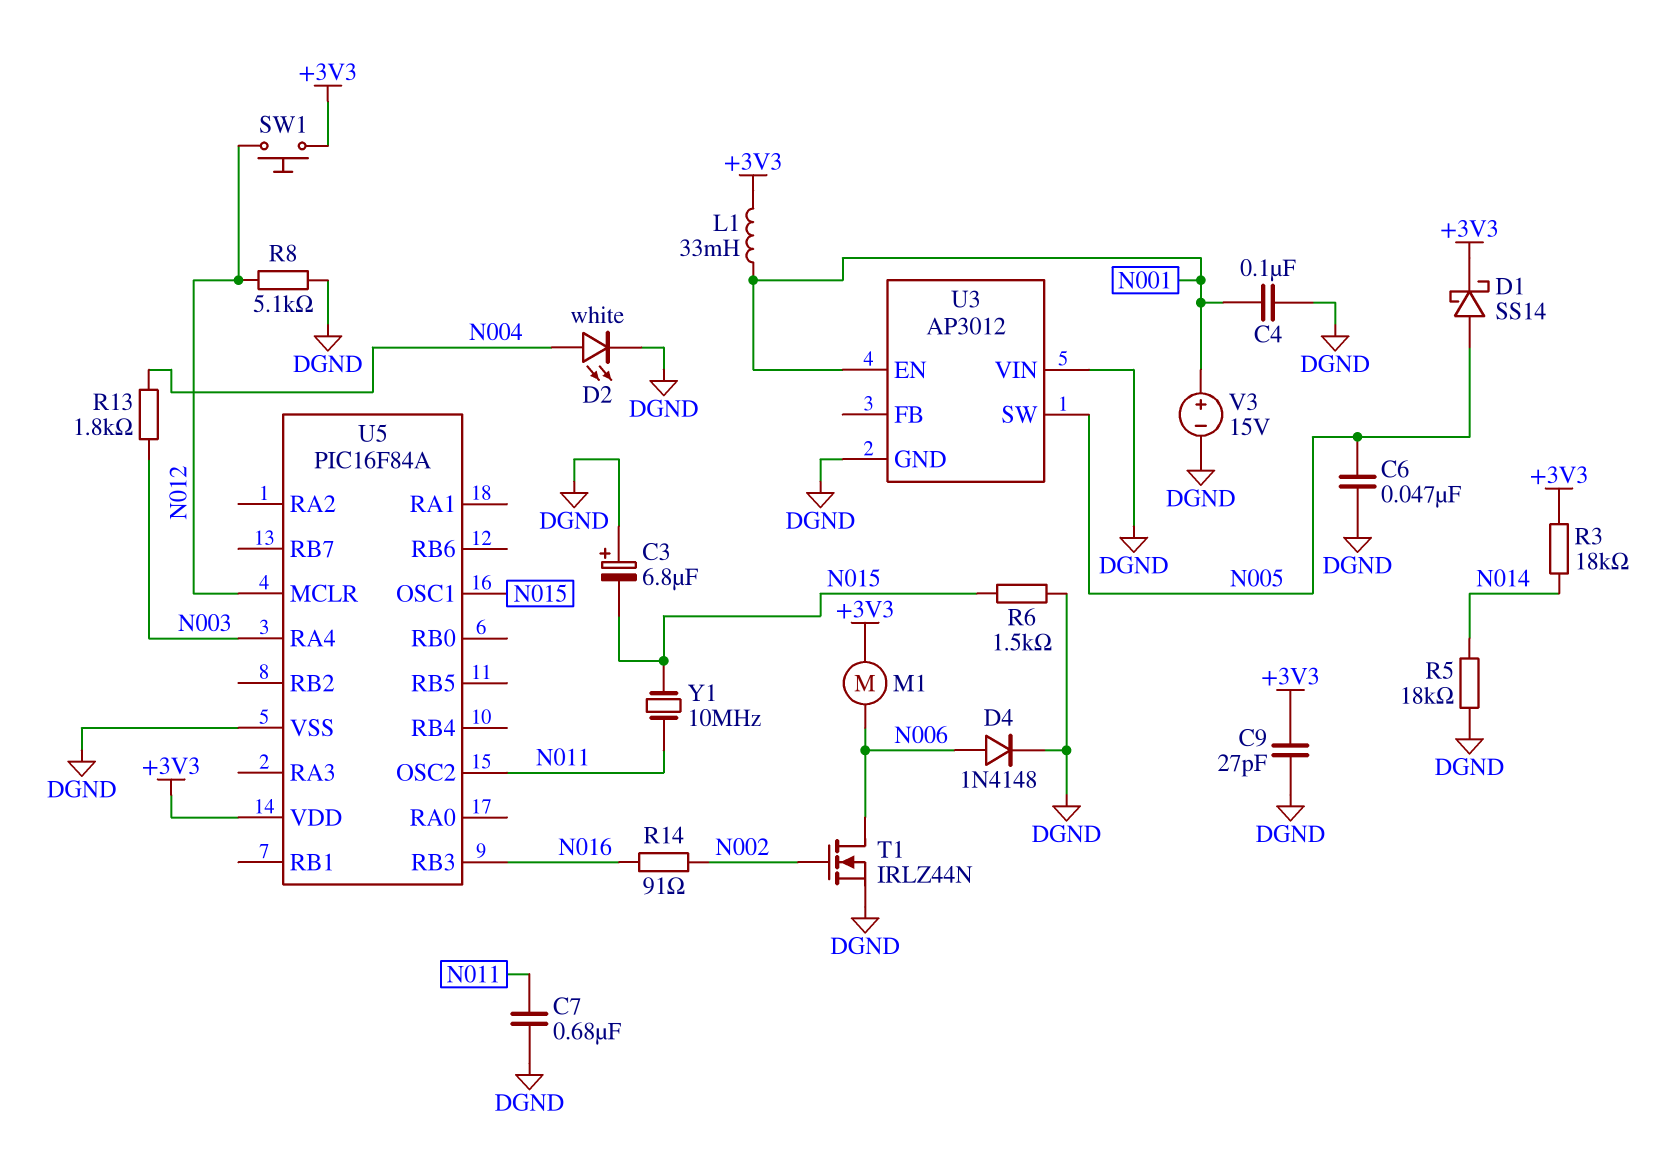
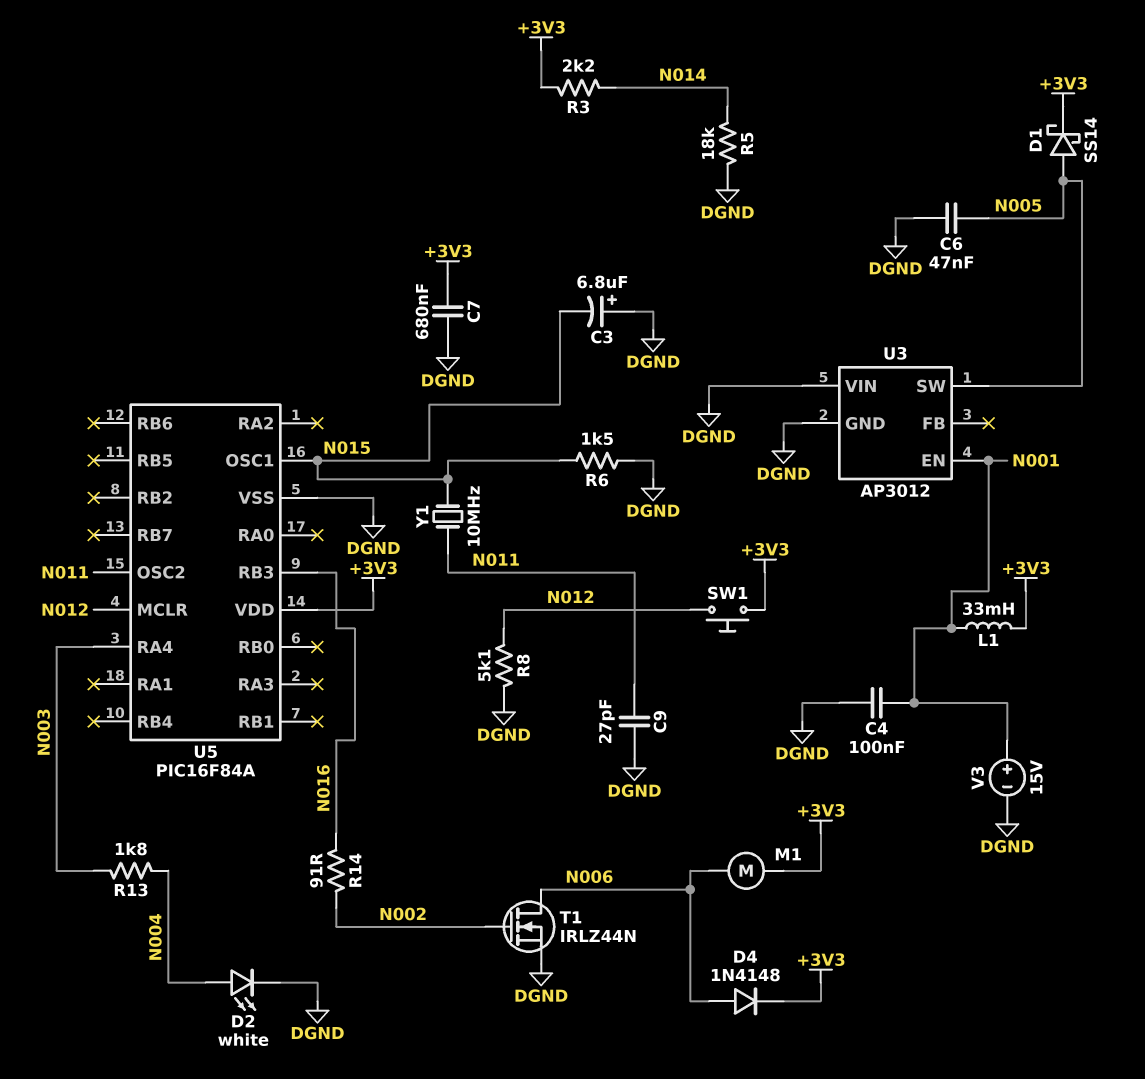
C7: 680nF (DGND, N011) -> 680nF (+3V3, DGND)
C9: 27pF (+3V3, DGND) -> 27pF (DGND, N011)
D4: diode 1N4148 (A N006, K DGND) -> diode 1N4148 (A N006, K +3V3)
R3: 18k (+3V3, N014) -> 2.2k (+3V3, N014)

